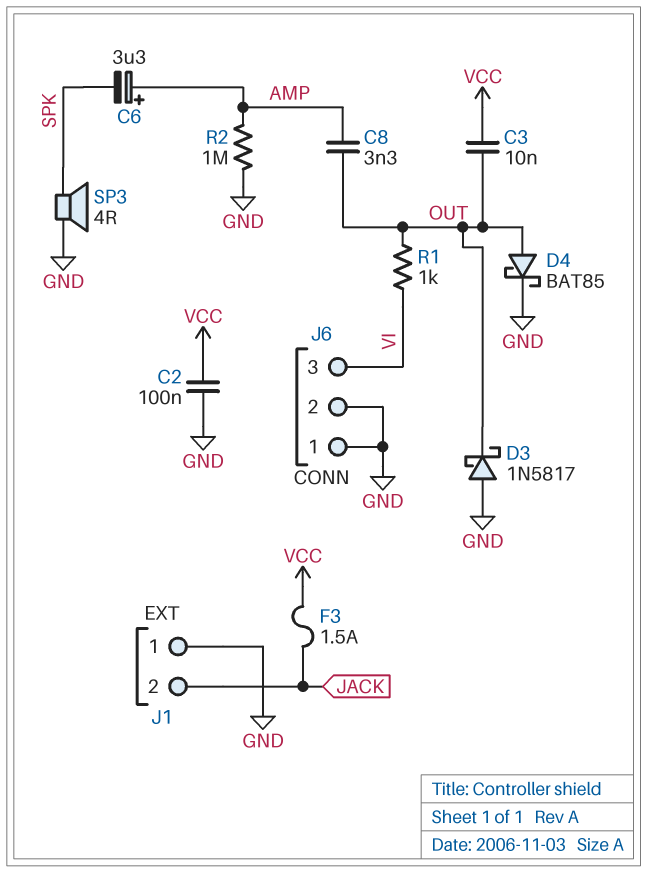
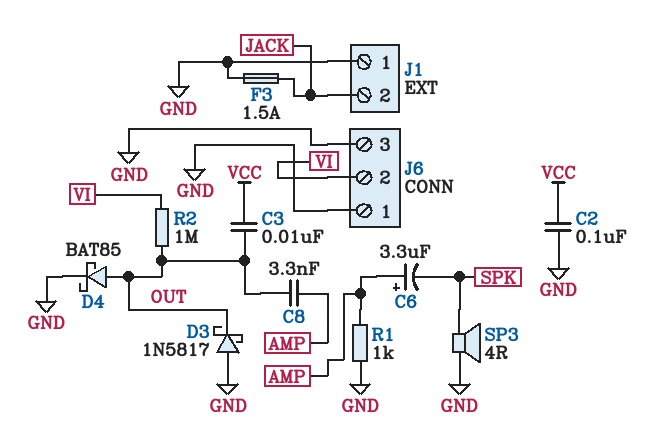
F3: 1.5A (JACK, VCC) -> 1.5A (GND, JACK)
J6 pin 2: GND -> VI
J6 pin 3: VI -> GND
R1: 1k (OUT, VI) -> 1k (AMP, GND)
R2: 1M (AMP, GND) -> 1M (OUT, VI)

